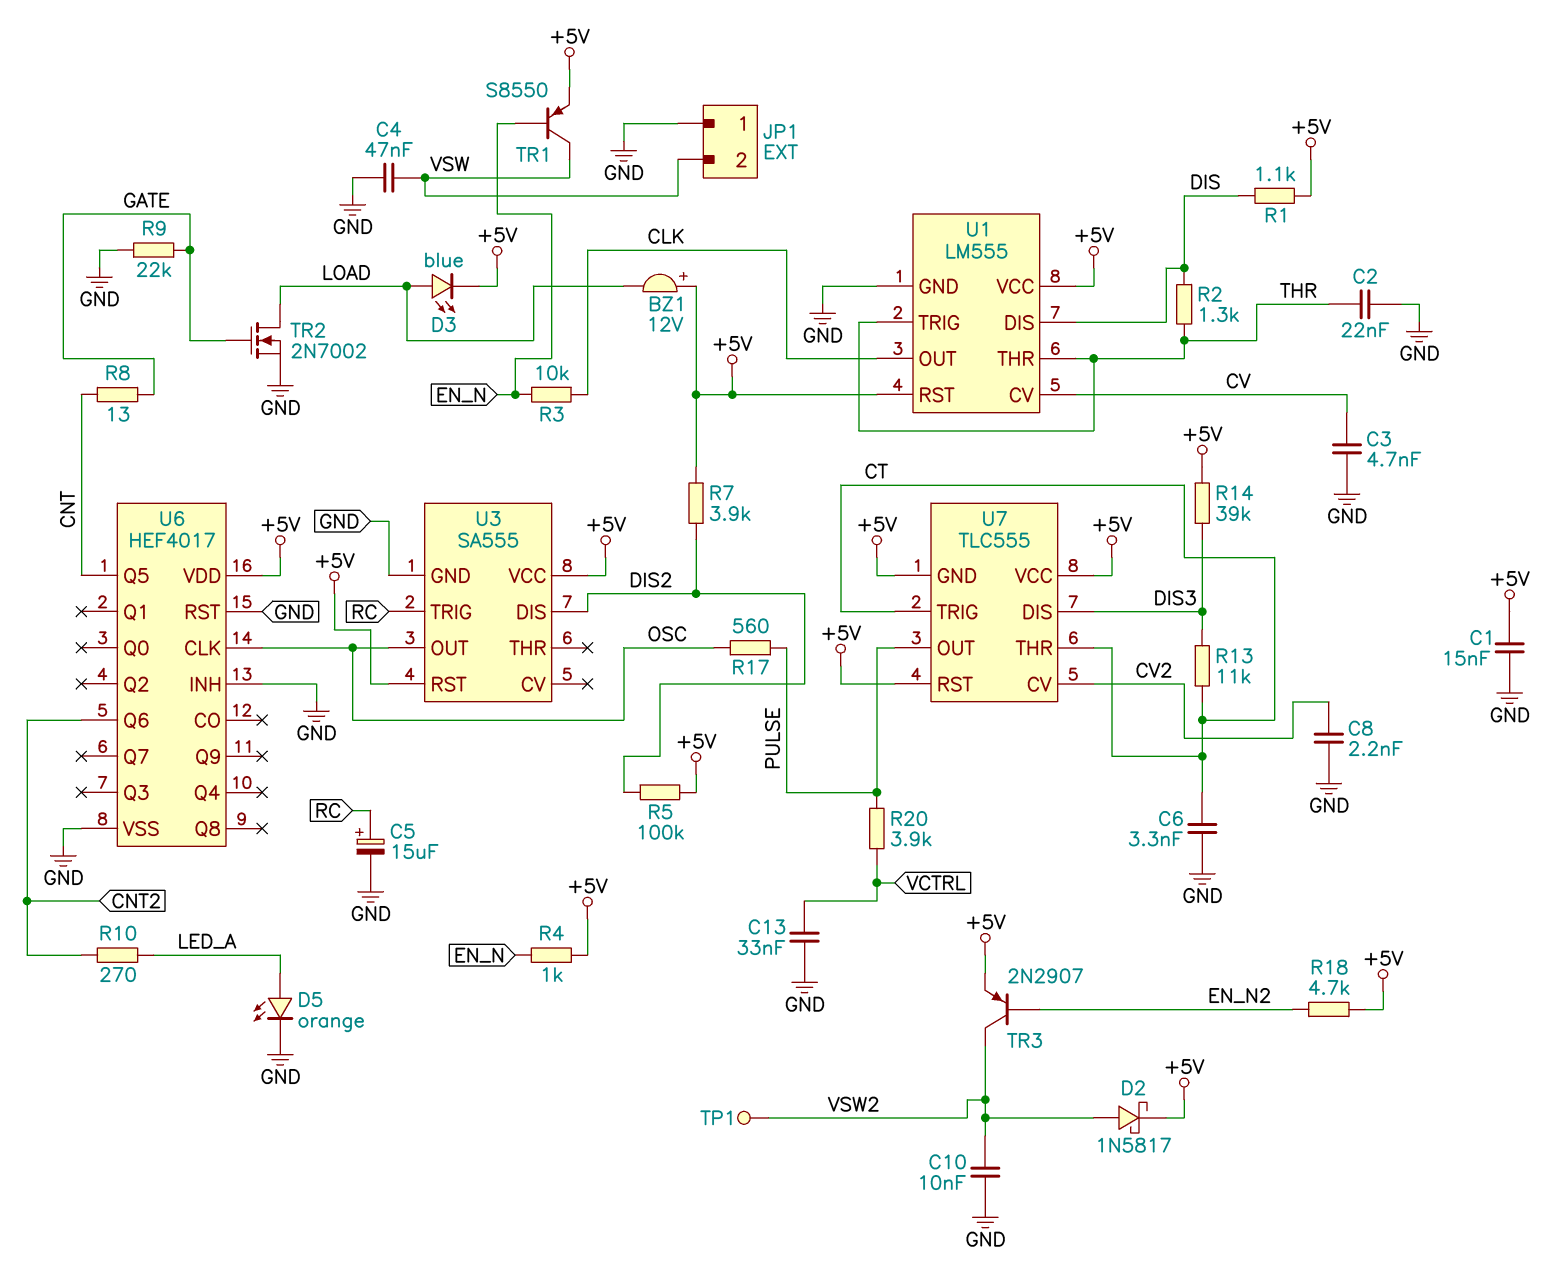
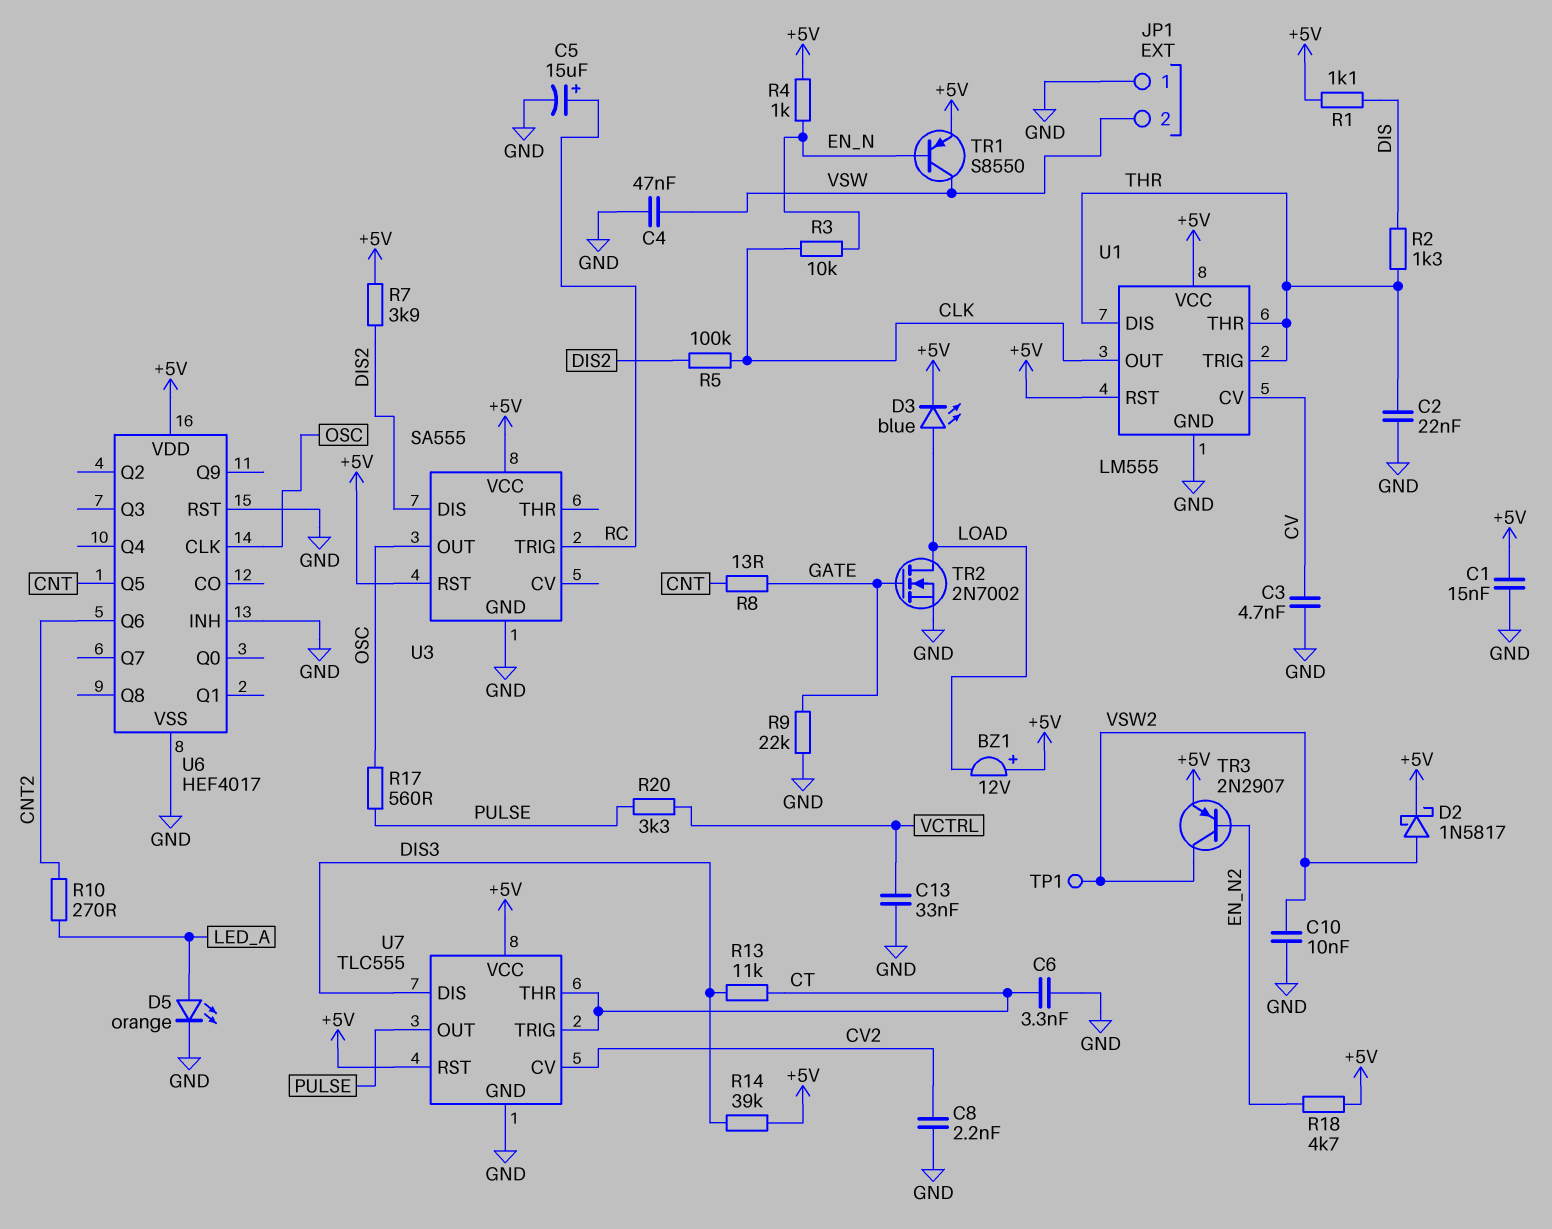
R5: 100k (+5V, DIS2) -> 100k (CLK, DIS2)
R20: 3.9k (PULSE, VCTRL) -> 3.3k (PULSE, VCTRL)
U1 pin DIS: DIS -> THR
U7 pin GND: +5V -> GND

